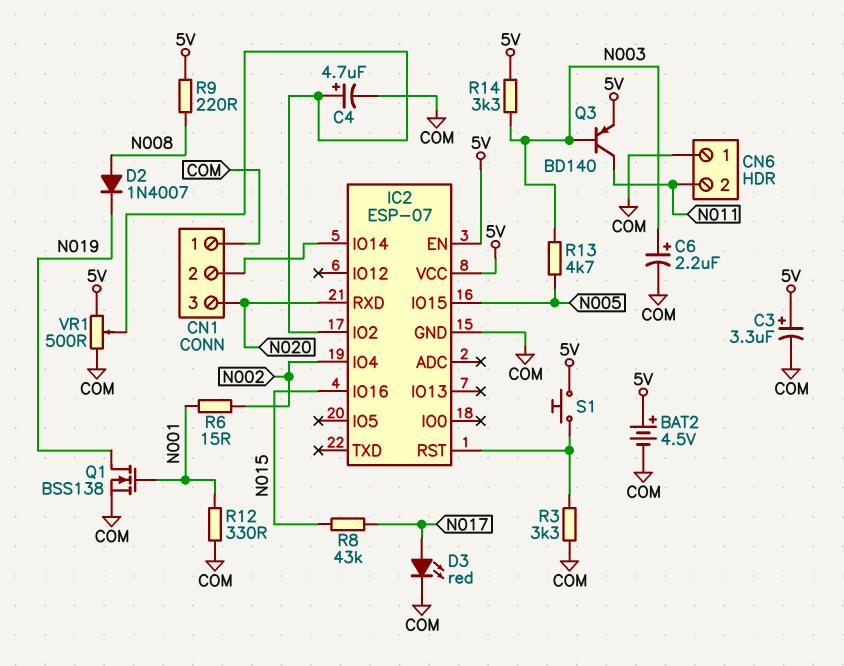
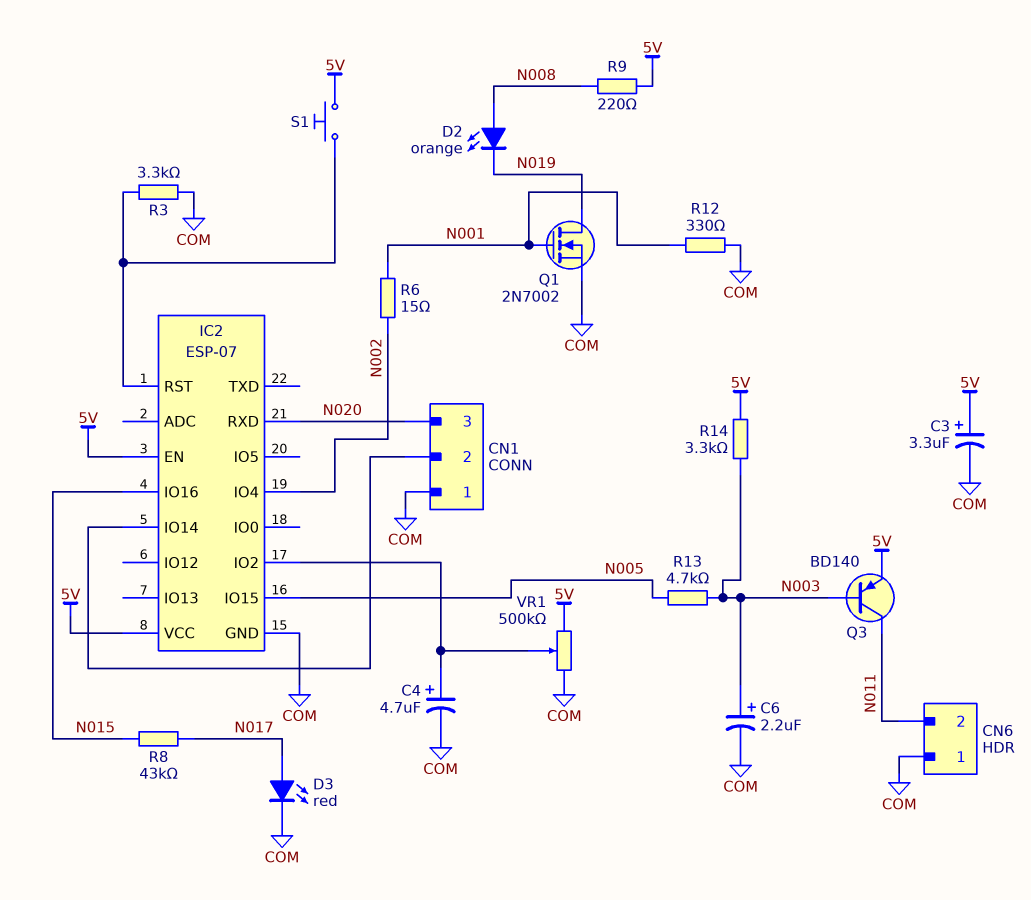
BAT2: 4.5V (plus 5V, minus COM) -> none
D2: diode 1N4007 (A N008, K N019) -> LED orange (A N008, K N019)
Q1: NMOS BSS138 (G N001, D N019, S COM) -> NMOS 2N7002 (G N001, D N019, S COM)
VR1: 500 (5V, COM, wiper IC2/IO2) -> 500k (5V, COM, wiper IC2/IO2)

